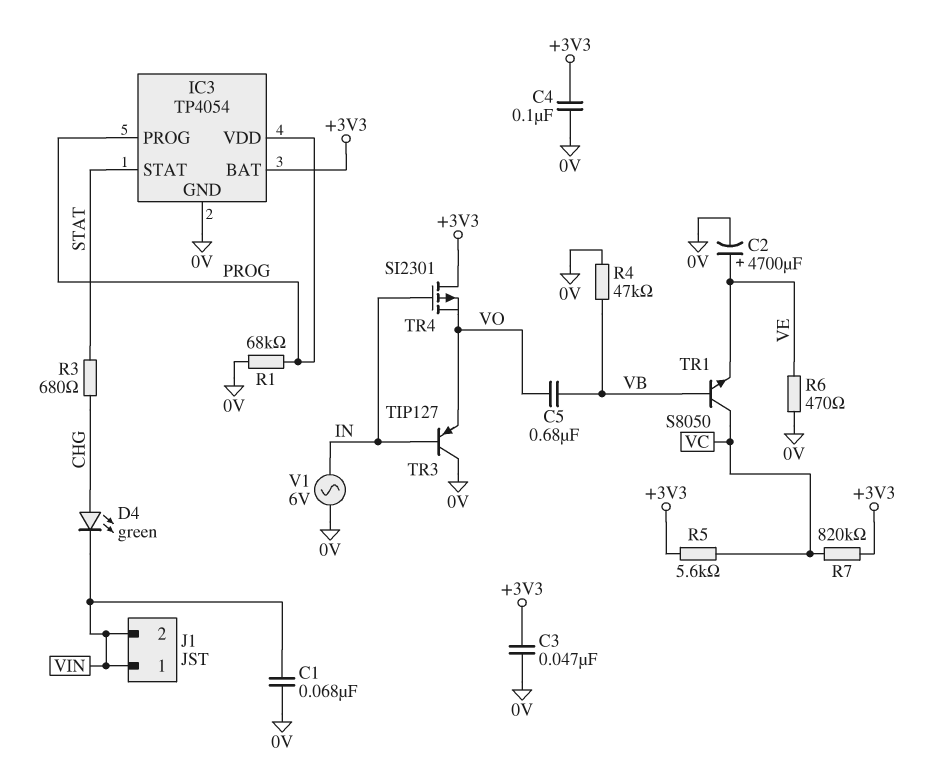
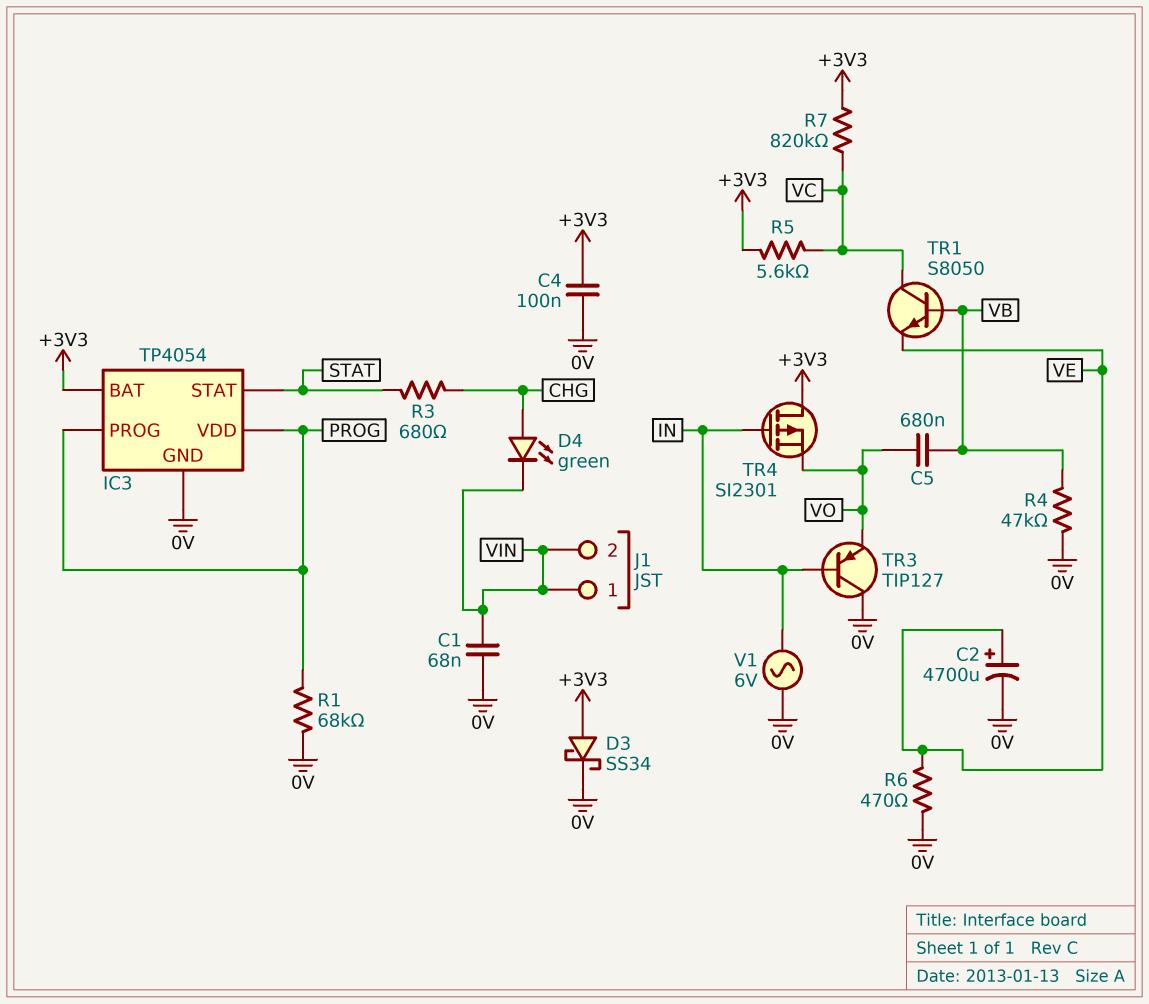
C3: 47nF (+3V3, 0V) -> none
D3: none -> schottky SS34 (A +3V3, K 0V)

